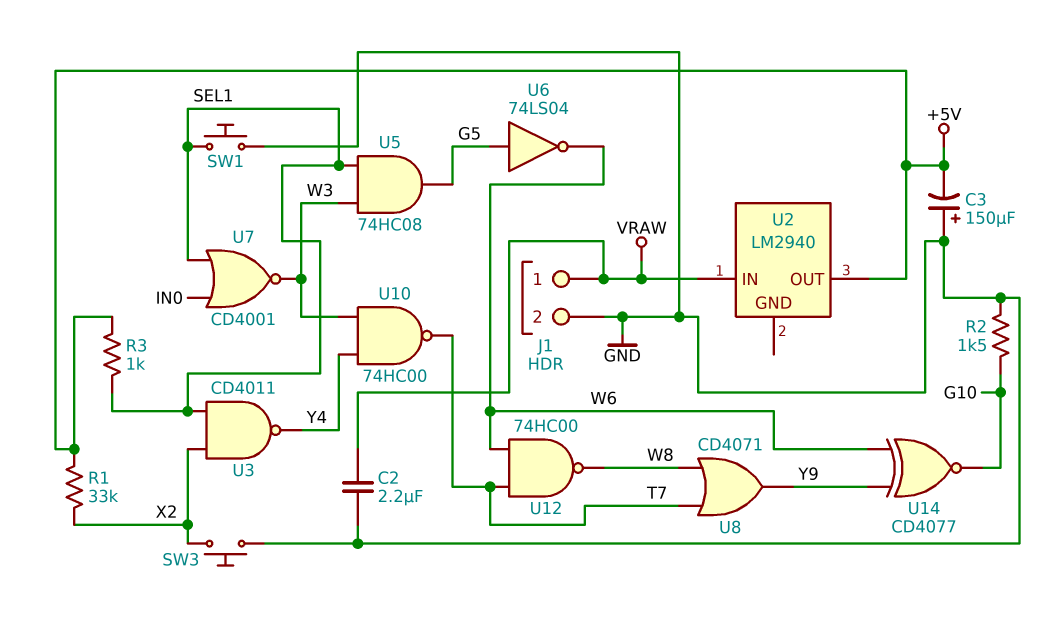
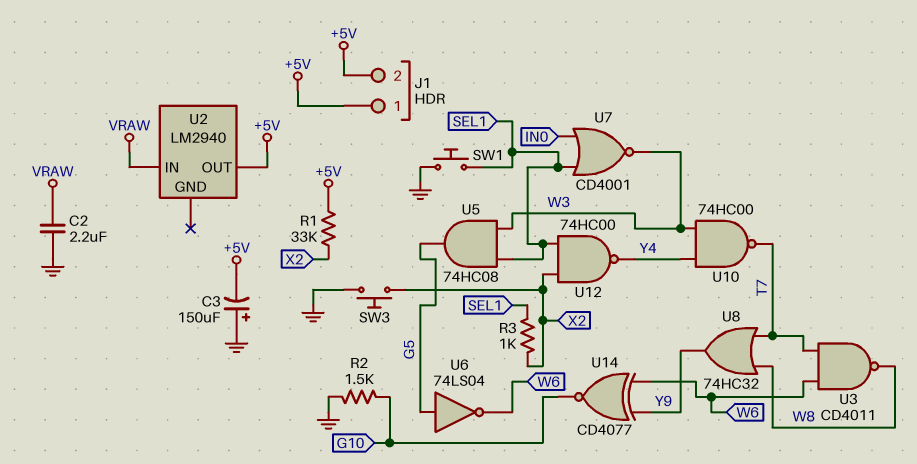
J1 pin 1: VRAW -> +5V
J1 pin 2: GND -> +5V
R3: 1k (+5V, SEL1) -> 1k (SEL1, X2)
U3: NAND CD4011 (in SEL1, in X2, out Y4) -> NAND CD4011 (in T7, in W6, out W8)
U8: OR CD4071 (in T7, in W8, out Y9) -> OR 74HC32 (in T7, in W8, out Y9)
U12: NAND 74HC00 (in T7, in W6, out W8) -> NAND 74HC00 (in SEL1, in X2, out Y4)

